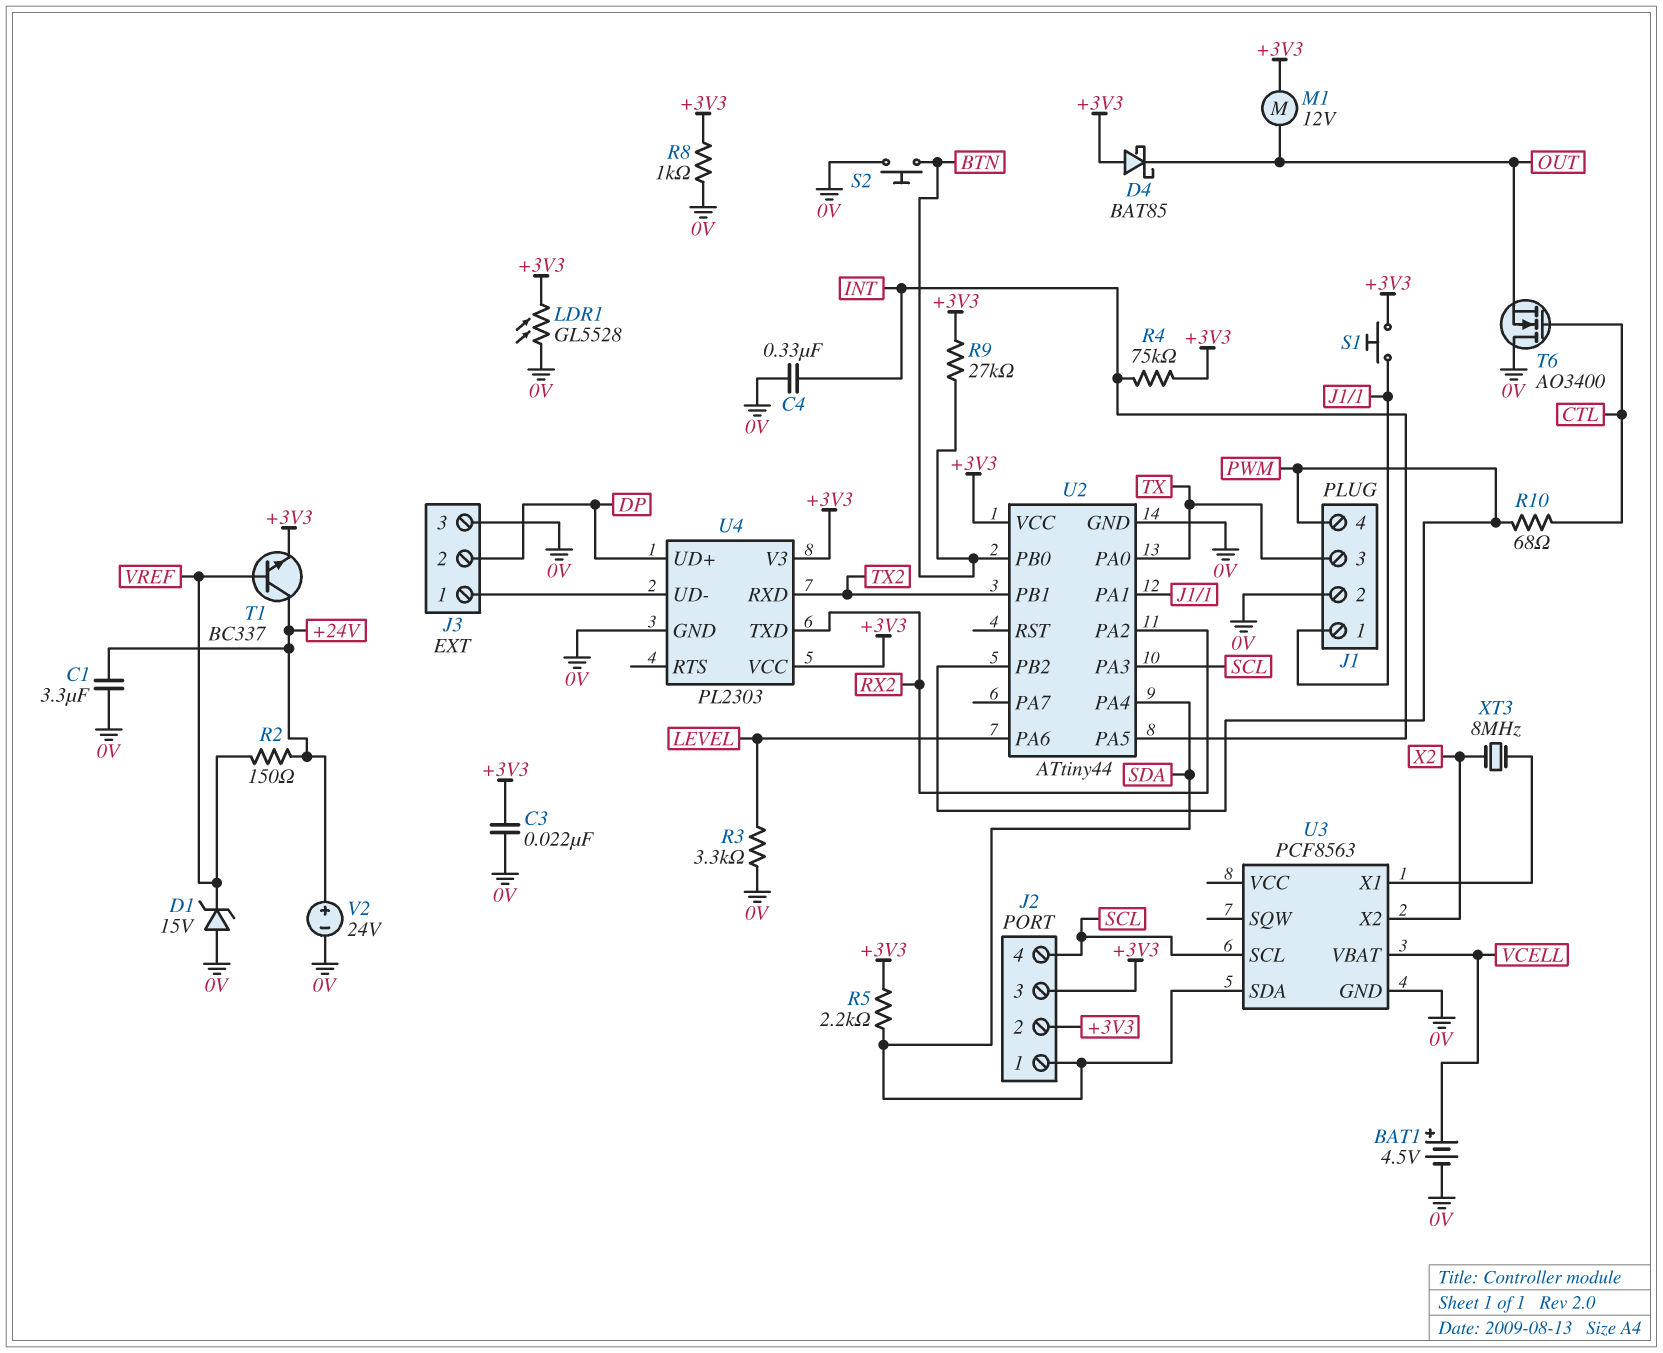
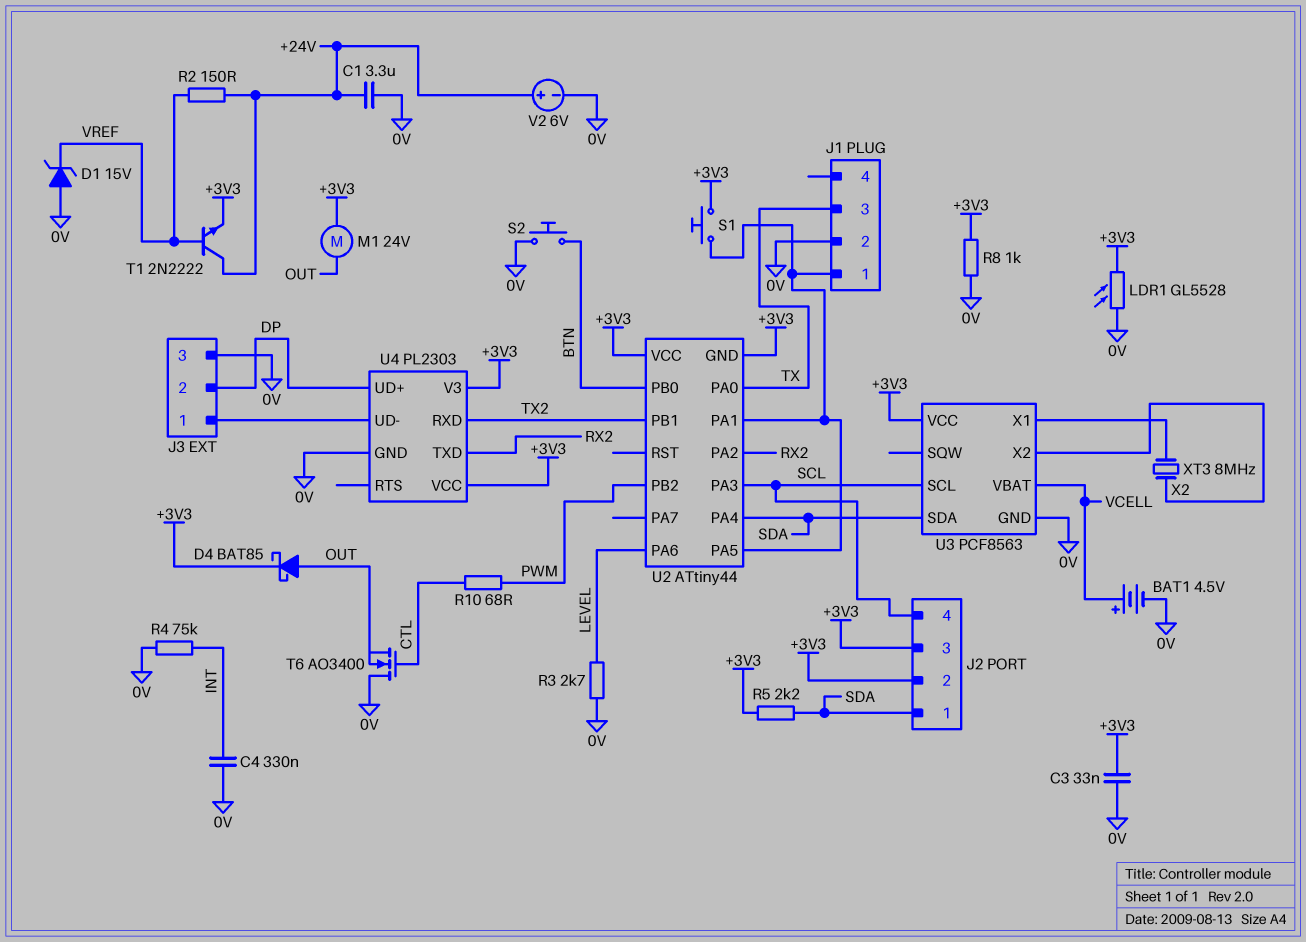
C3: 22nF (+3V3, 0V) -> 33nF (+3V3, 0V)
D4: schottky BAT85 (A +3V3, K OUT) -> schottky BAT85 (A OUT, K +3V3)
J1 pin 4: PWM -> none
M1: motor 12V (+3V3, OUT) -> motor 24V (+3V3, OUT)
R3: 3.3k (0V, LEVEL) -> 2.7k (0V, LEVEL)
R4: 75k (+3V3, INT) -> 75k (0V, INT)
R9: 27k (+3V3, BTN) -> none
T1: NPN BC337 (B VREF, C +24V, E +3V3) -> NPN 2N2222 (B VREF, C +24V, E +3V3)
U2 pin GND: 0V -> +3V3
U2 pin PA5: INT -> J1/1
U3 pin VCC: none -> +3V3
V2: 24V (plus +24V, minus 0V) -> 6V (plus +24V, minus 0V)

